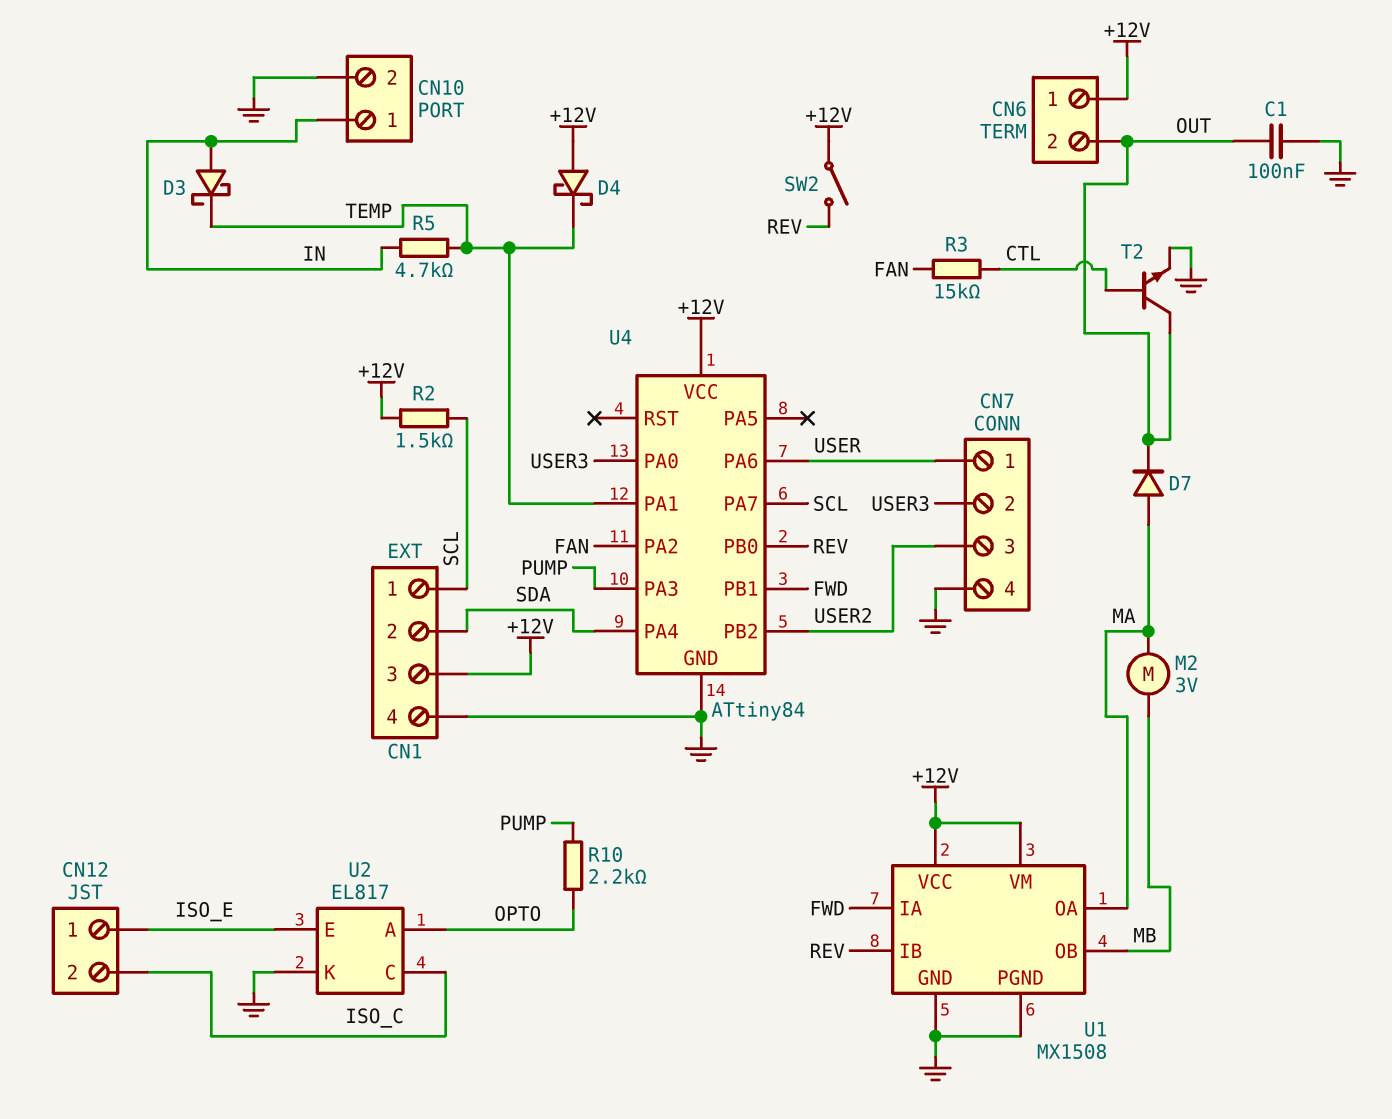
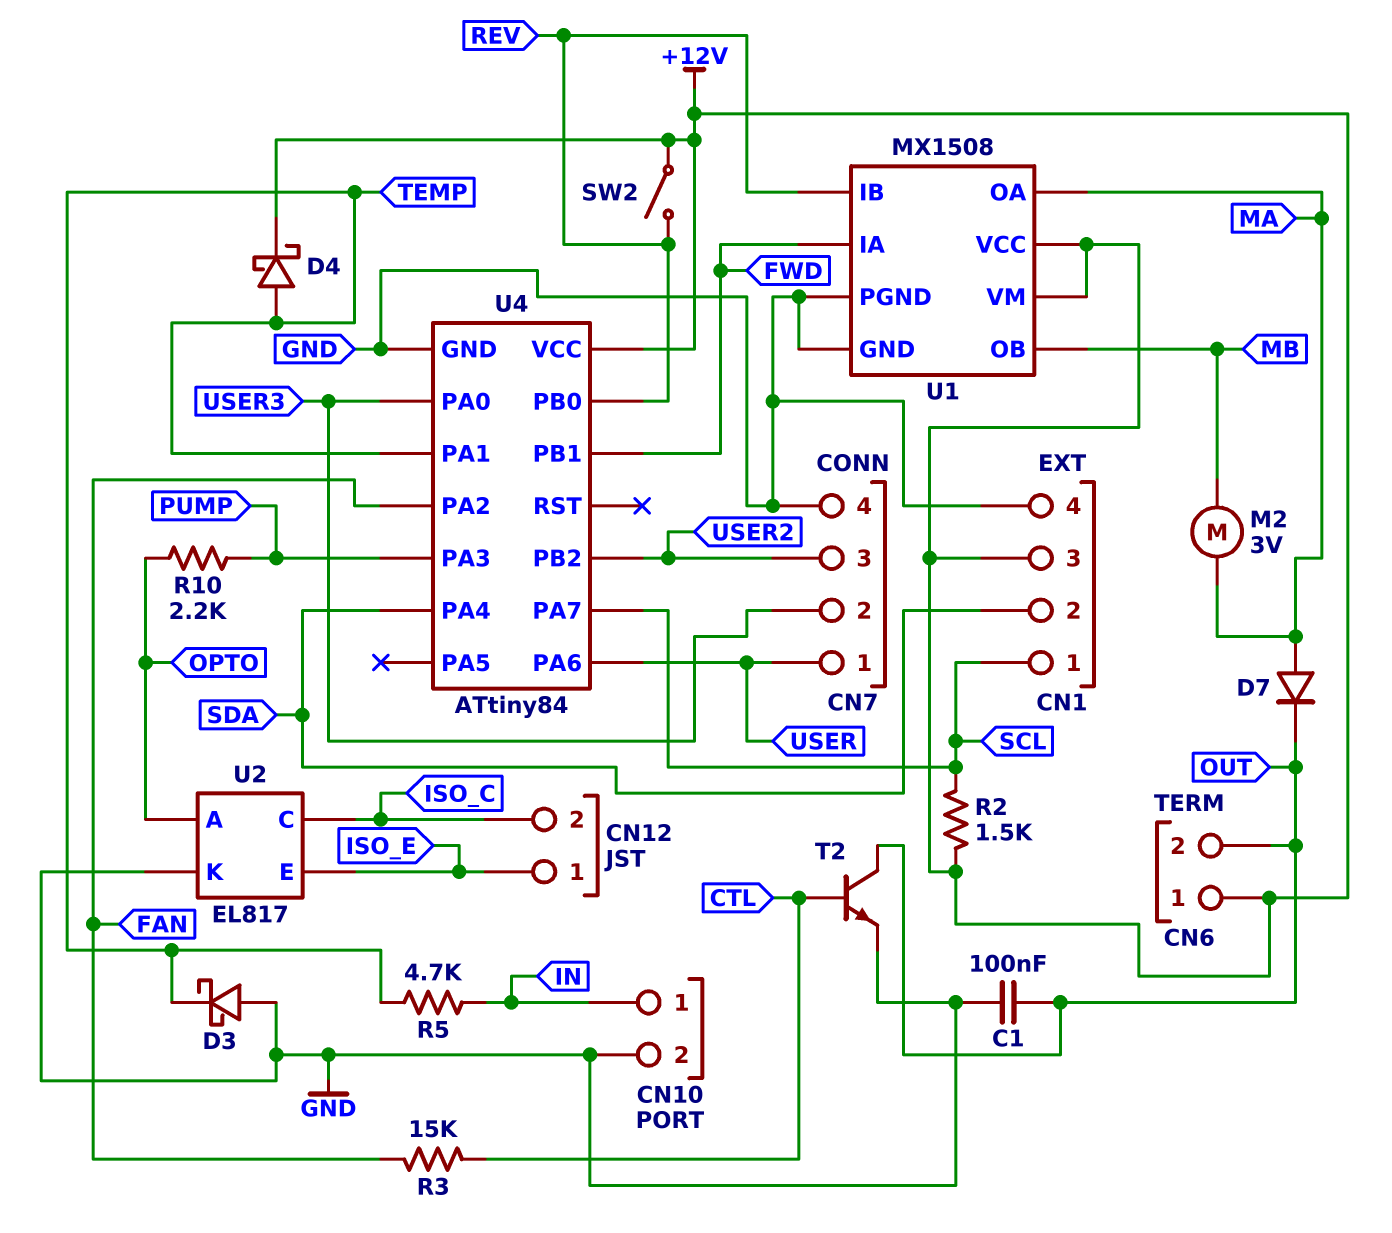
D3: schottky (A IN, K TEMP) -> schottky (A GND, K TEMP)
D4: schottky (A +12V, K TEMP) -> schottky (A TEMP, K +12V)

